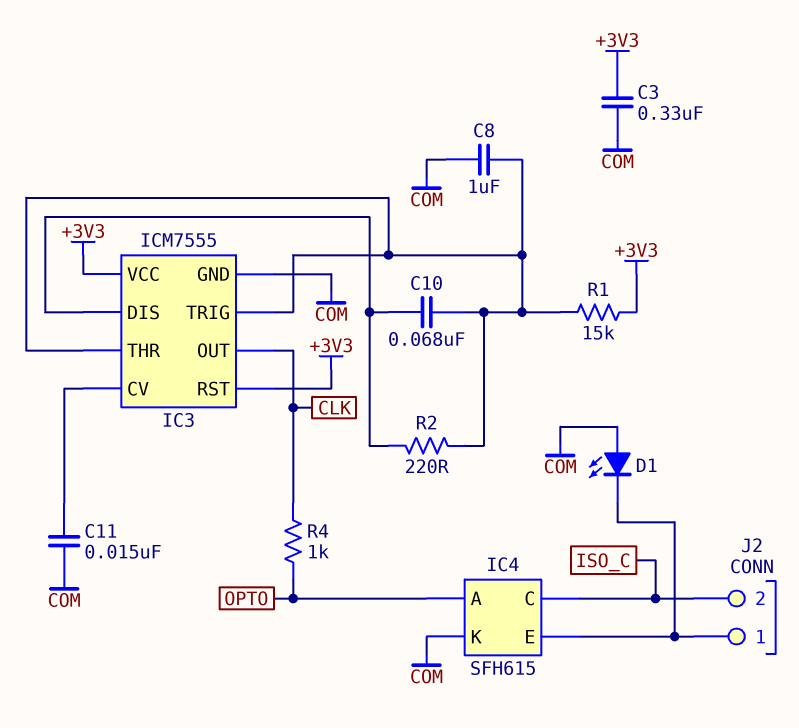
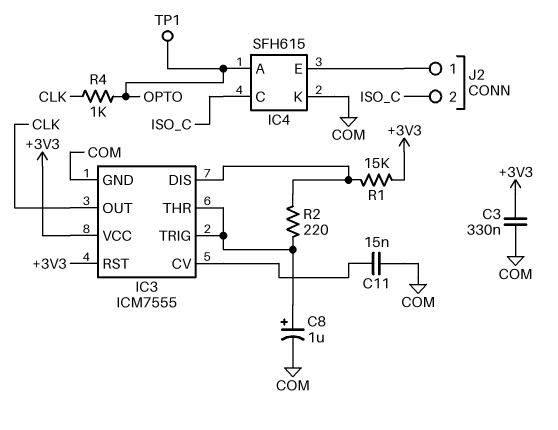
C8: 1uF (COM, IC3/THR) -> 1uF (plus IC3/THR, minus COM)
C10: 68nF (IC3/DIS, IC3/THR) -> none
D1: LED (A COM, K IC4/E) -> none
R1: 15k (+3V3, IC3/THR) -> 15k (+3V3, IC3/DIS)
TP1: none -> test point (OPTO)

